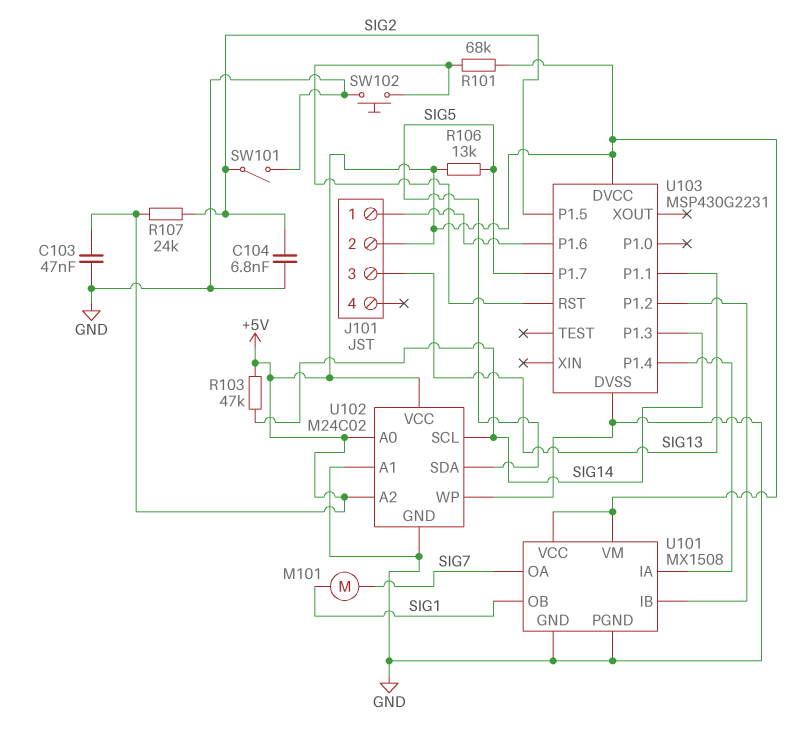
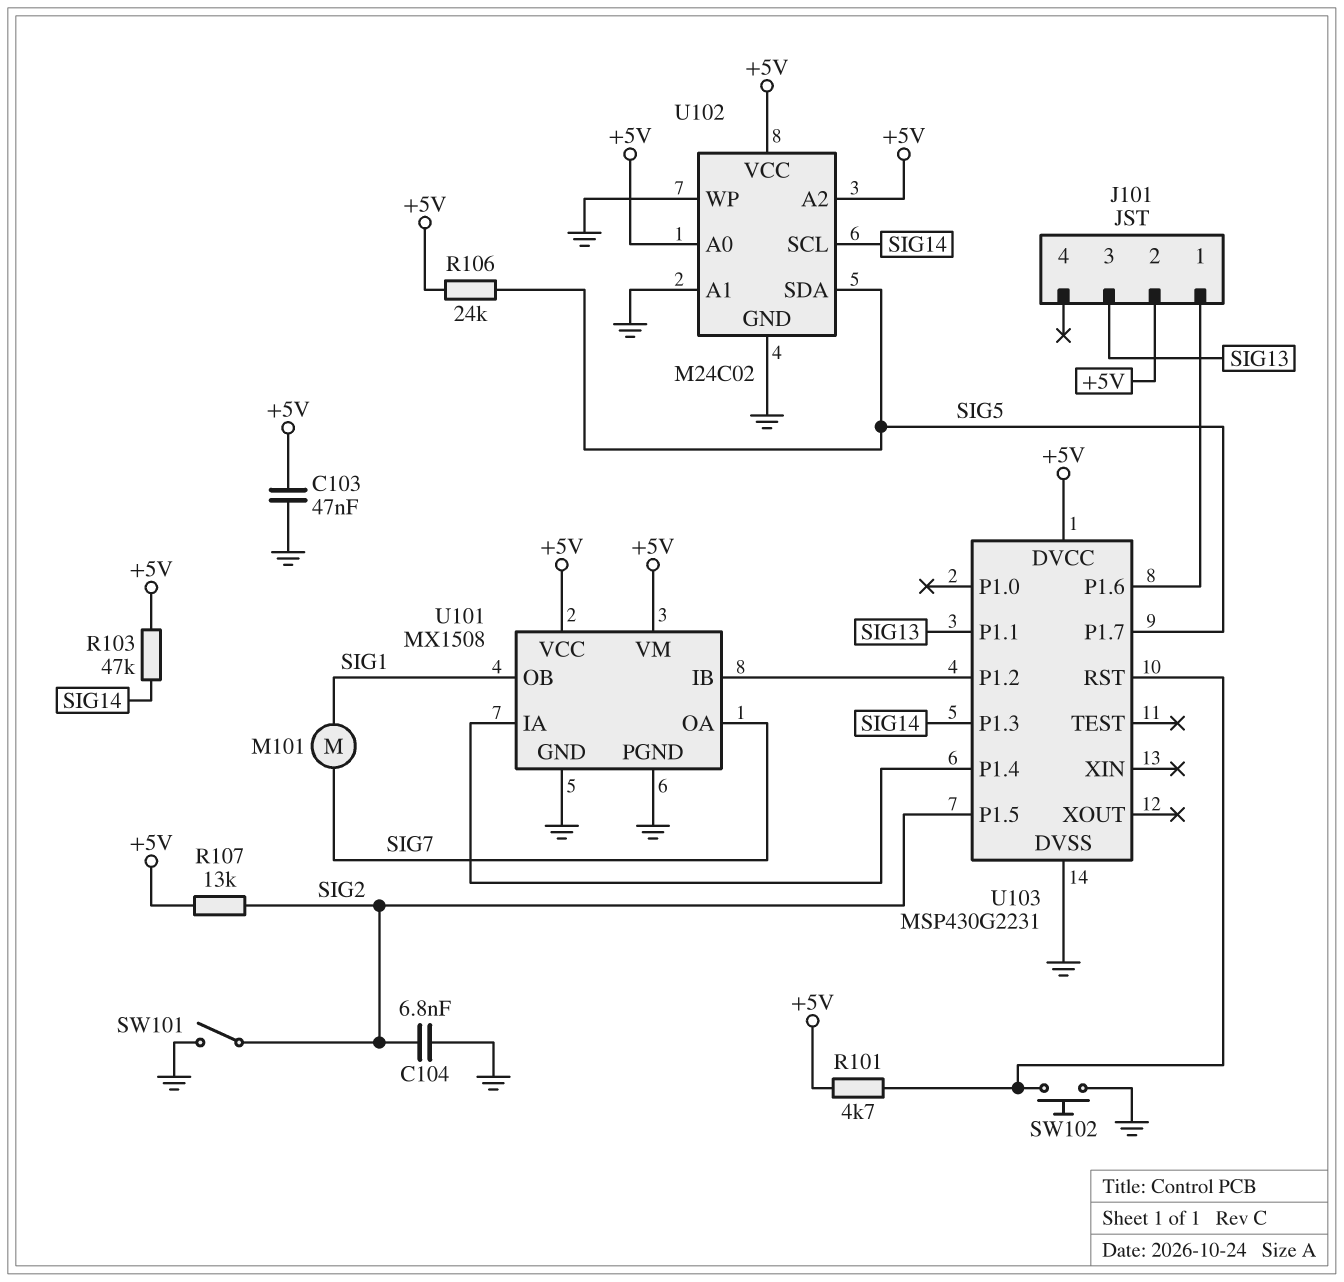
R101: 68k (+5V, U103/RST) -> 4.7k (+5V, U103/RST)
R106: 13k (+5V, SIG5) -> 24k (+5V, SIG5)
R107: 24k (+5V, SIG2) -> 13k (+5V, SIG2)

